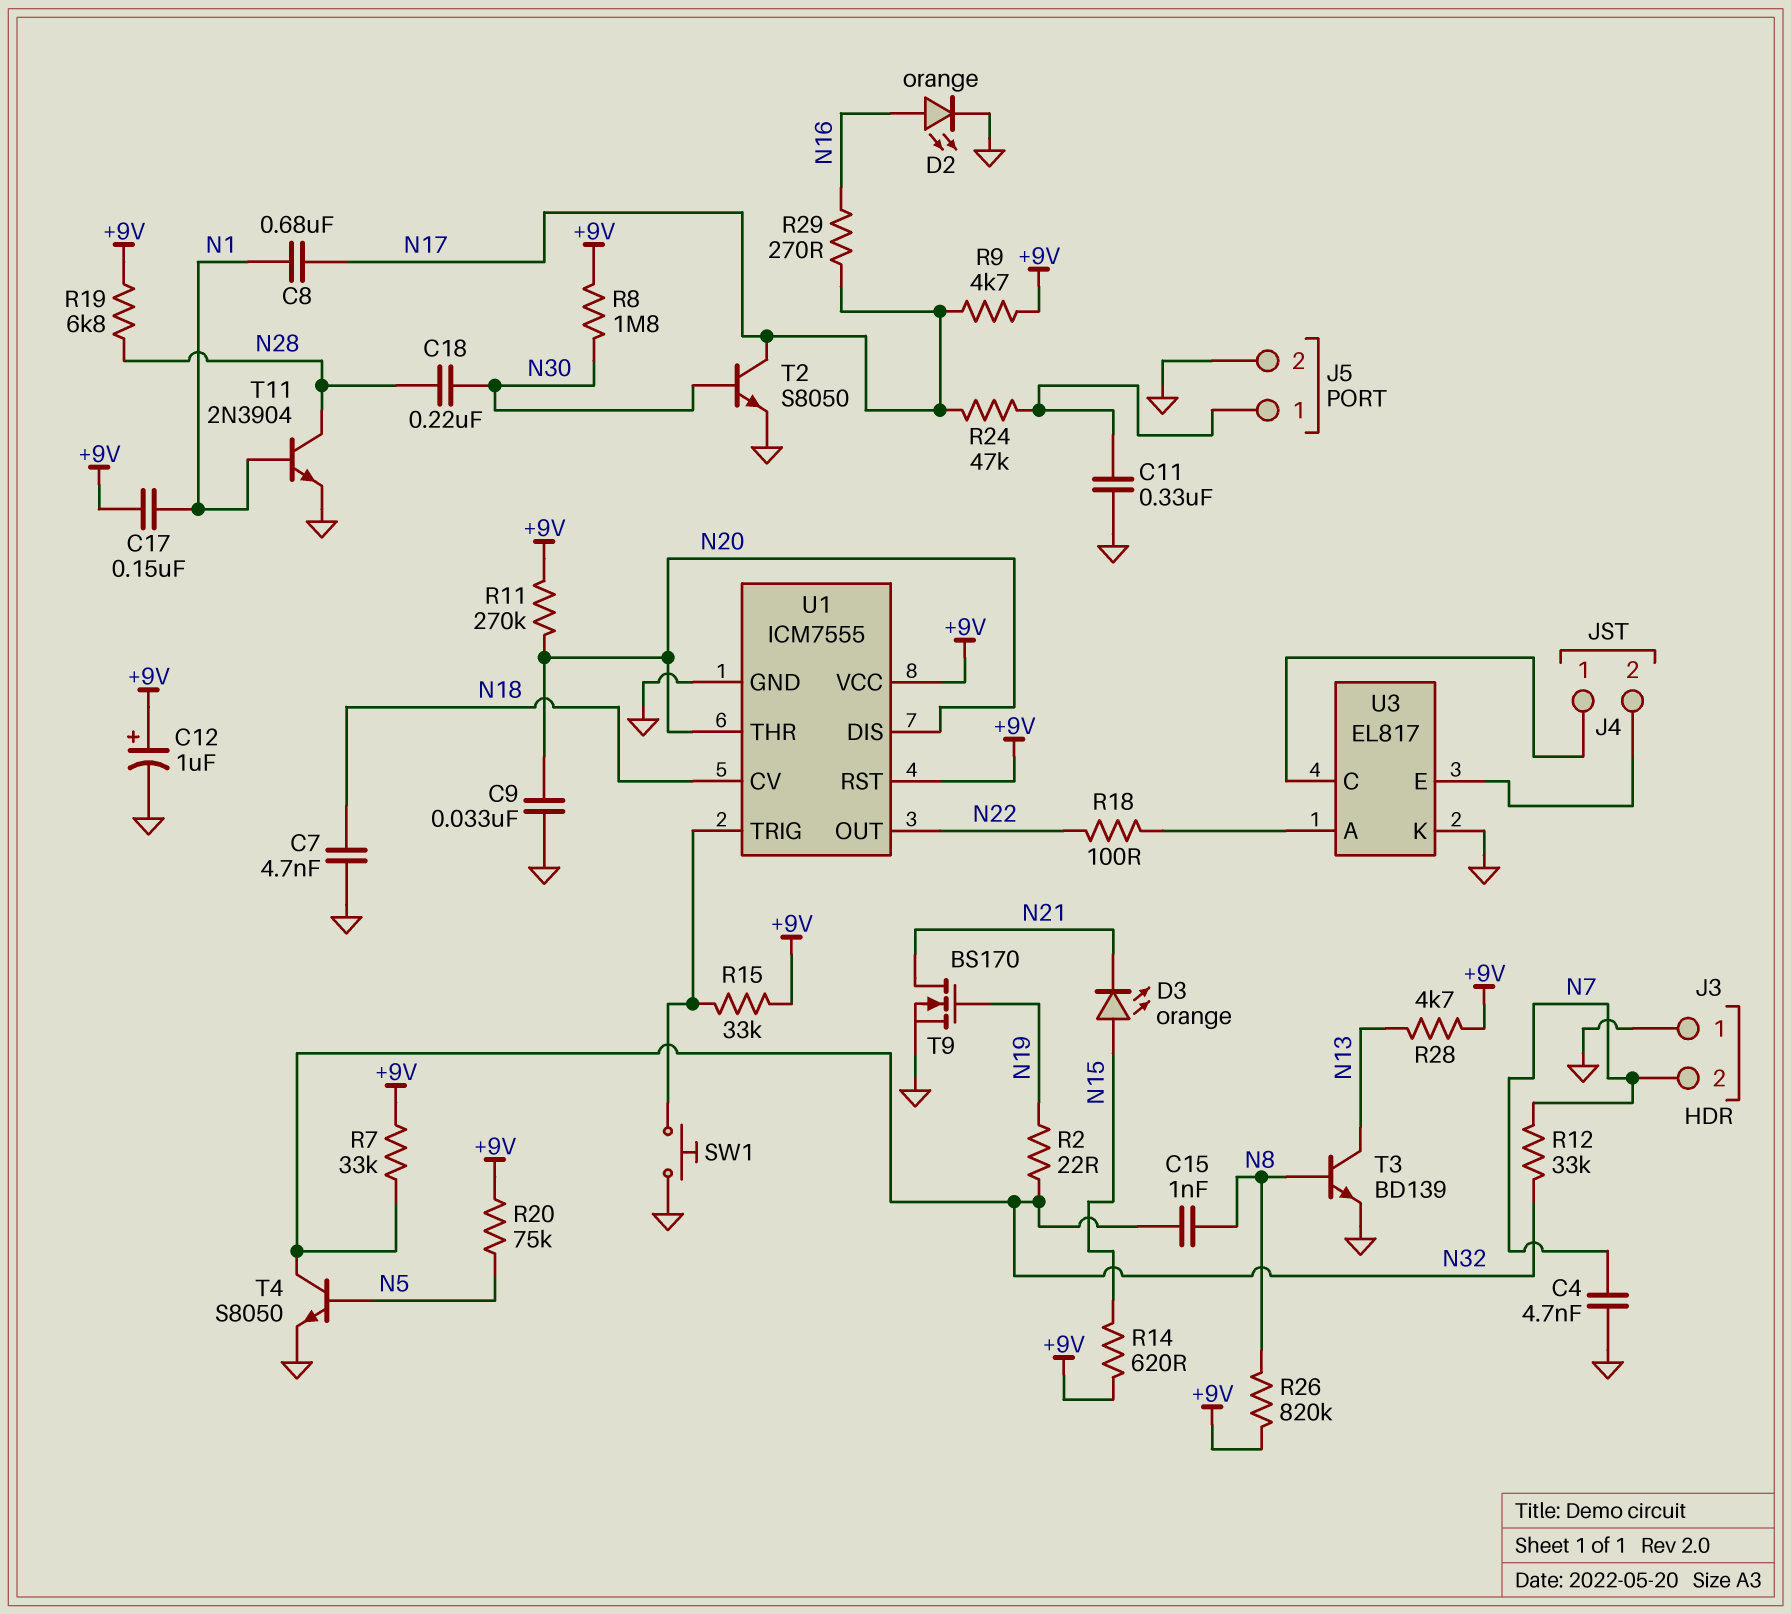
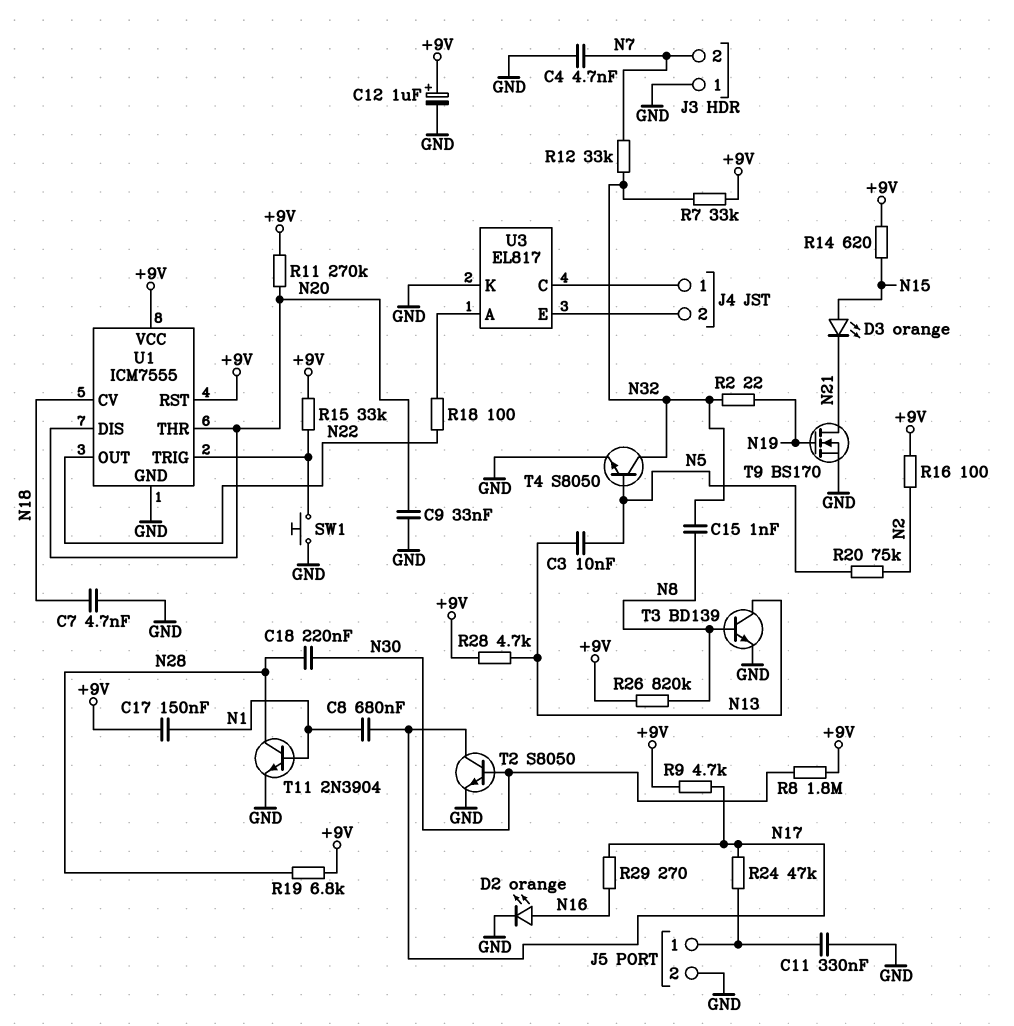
C3: none -> 10nF (N5, N13)
R16: none -> 100 (+9V, N2)
R20: 75k (+9V, N5) -> 75k (N2, N5)

